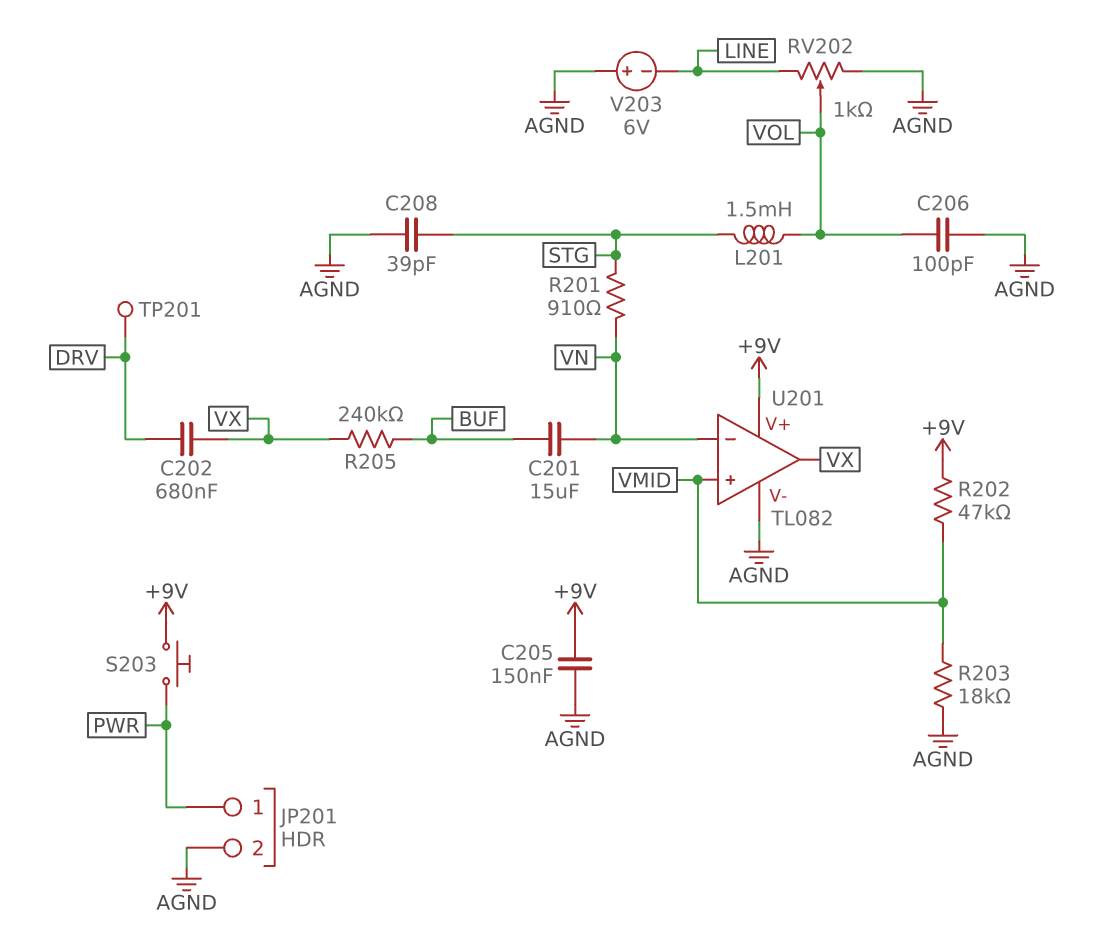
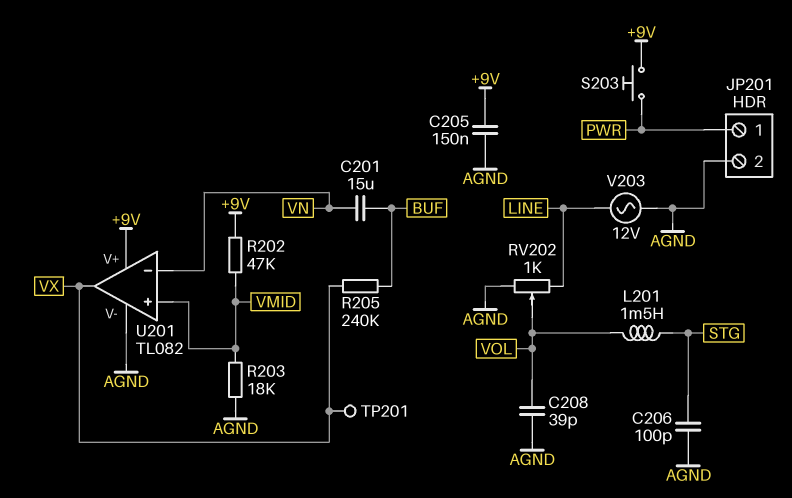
C202: 680nF (DRV, VX) -> none
C206: 100pF (AGND, VOL) -> 100pF (AGND, STG)
C208: 39pF (AGND, STG) -> 39pF (AGND, VOL)
R201: 910 (STG, VN) -> none
TP201: test point (DRV) -> test point (VX)
V203: 6V (plus AGND, minus LINE) -> AC 12V (AGND, LINE)

